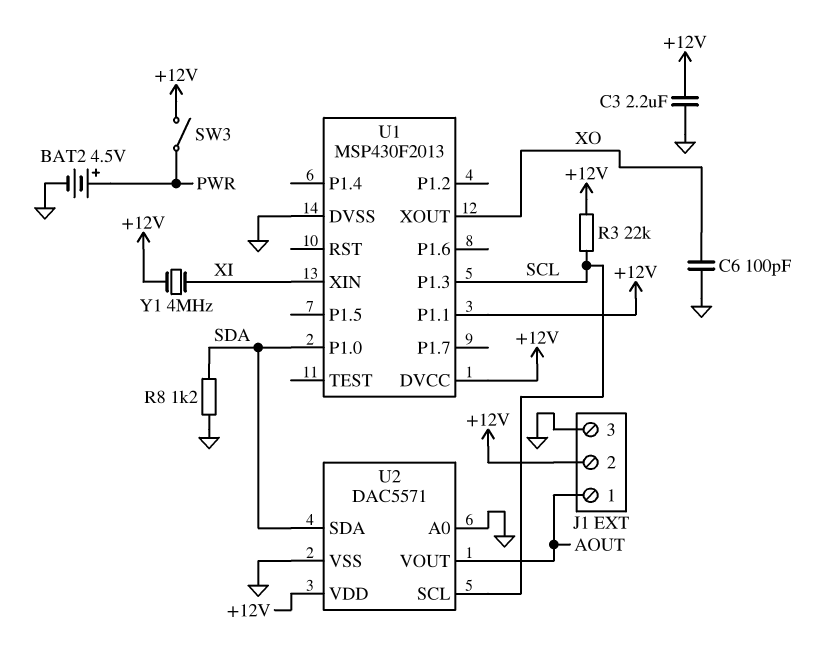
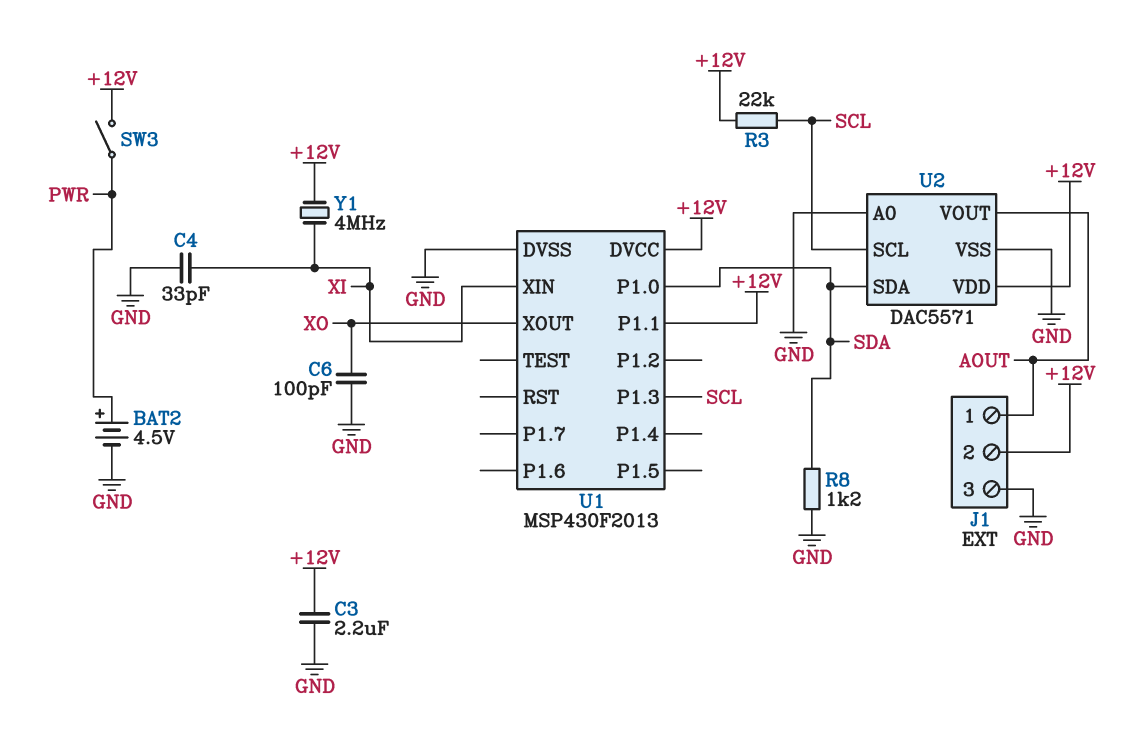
C4: none -> 33pF (GND, XI)

